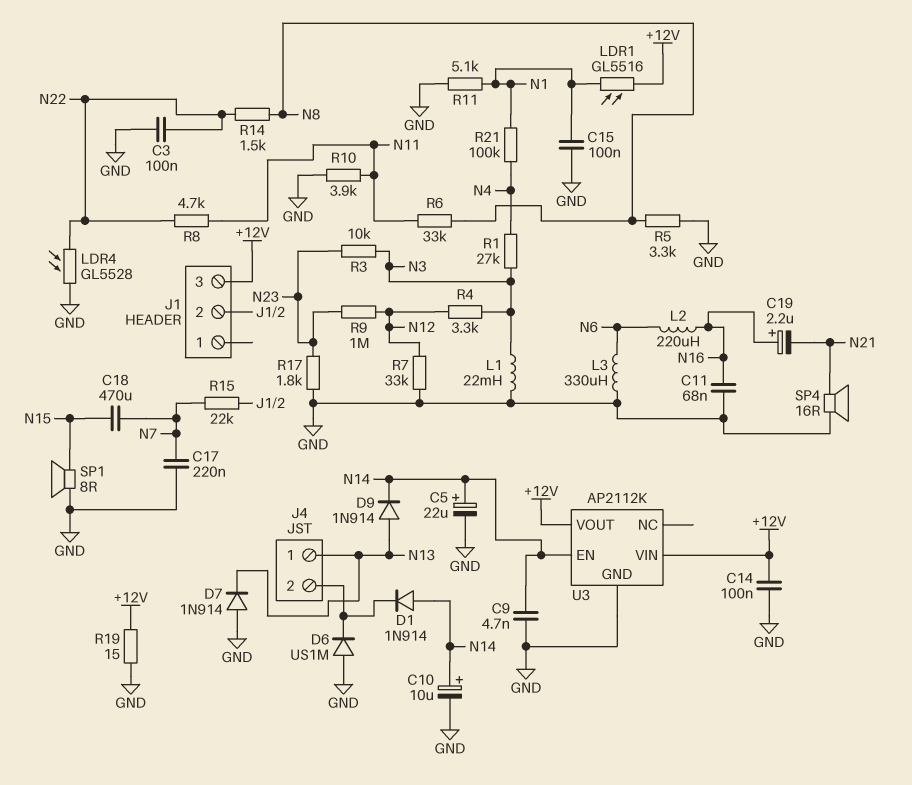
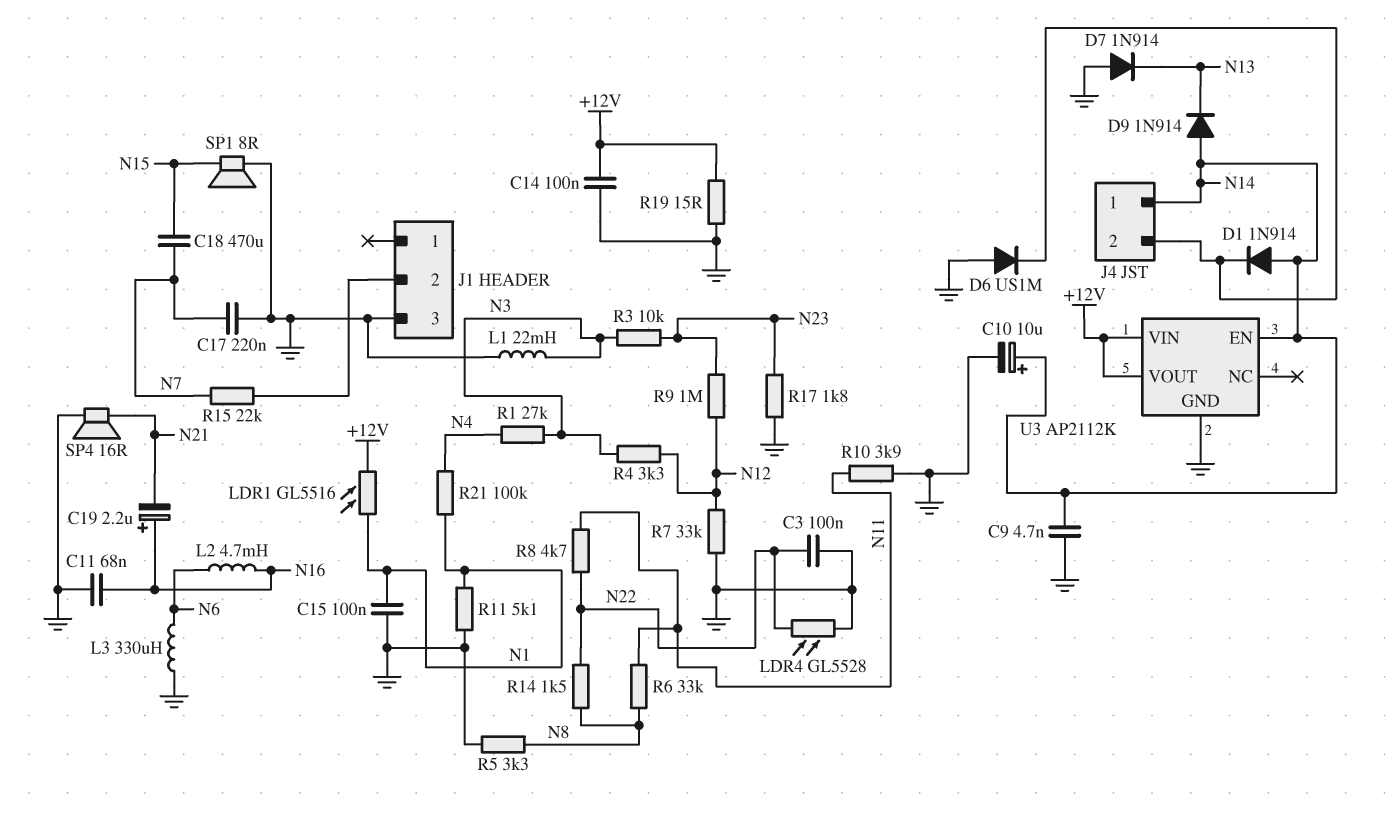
C5: 22uF (plus N14, minus GND) -> none
D9: diode 1N914 (A N13, K N14) -> diode 1N914 (A N14, K N13)
J1 pin 3: +12V -> GND
J4 pin 1: N13 -> N14
L2: 220uH (N6, N16) -> 4.7mH (N6, N16)

